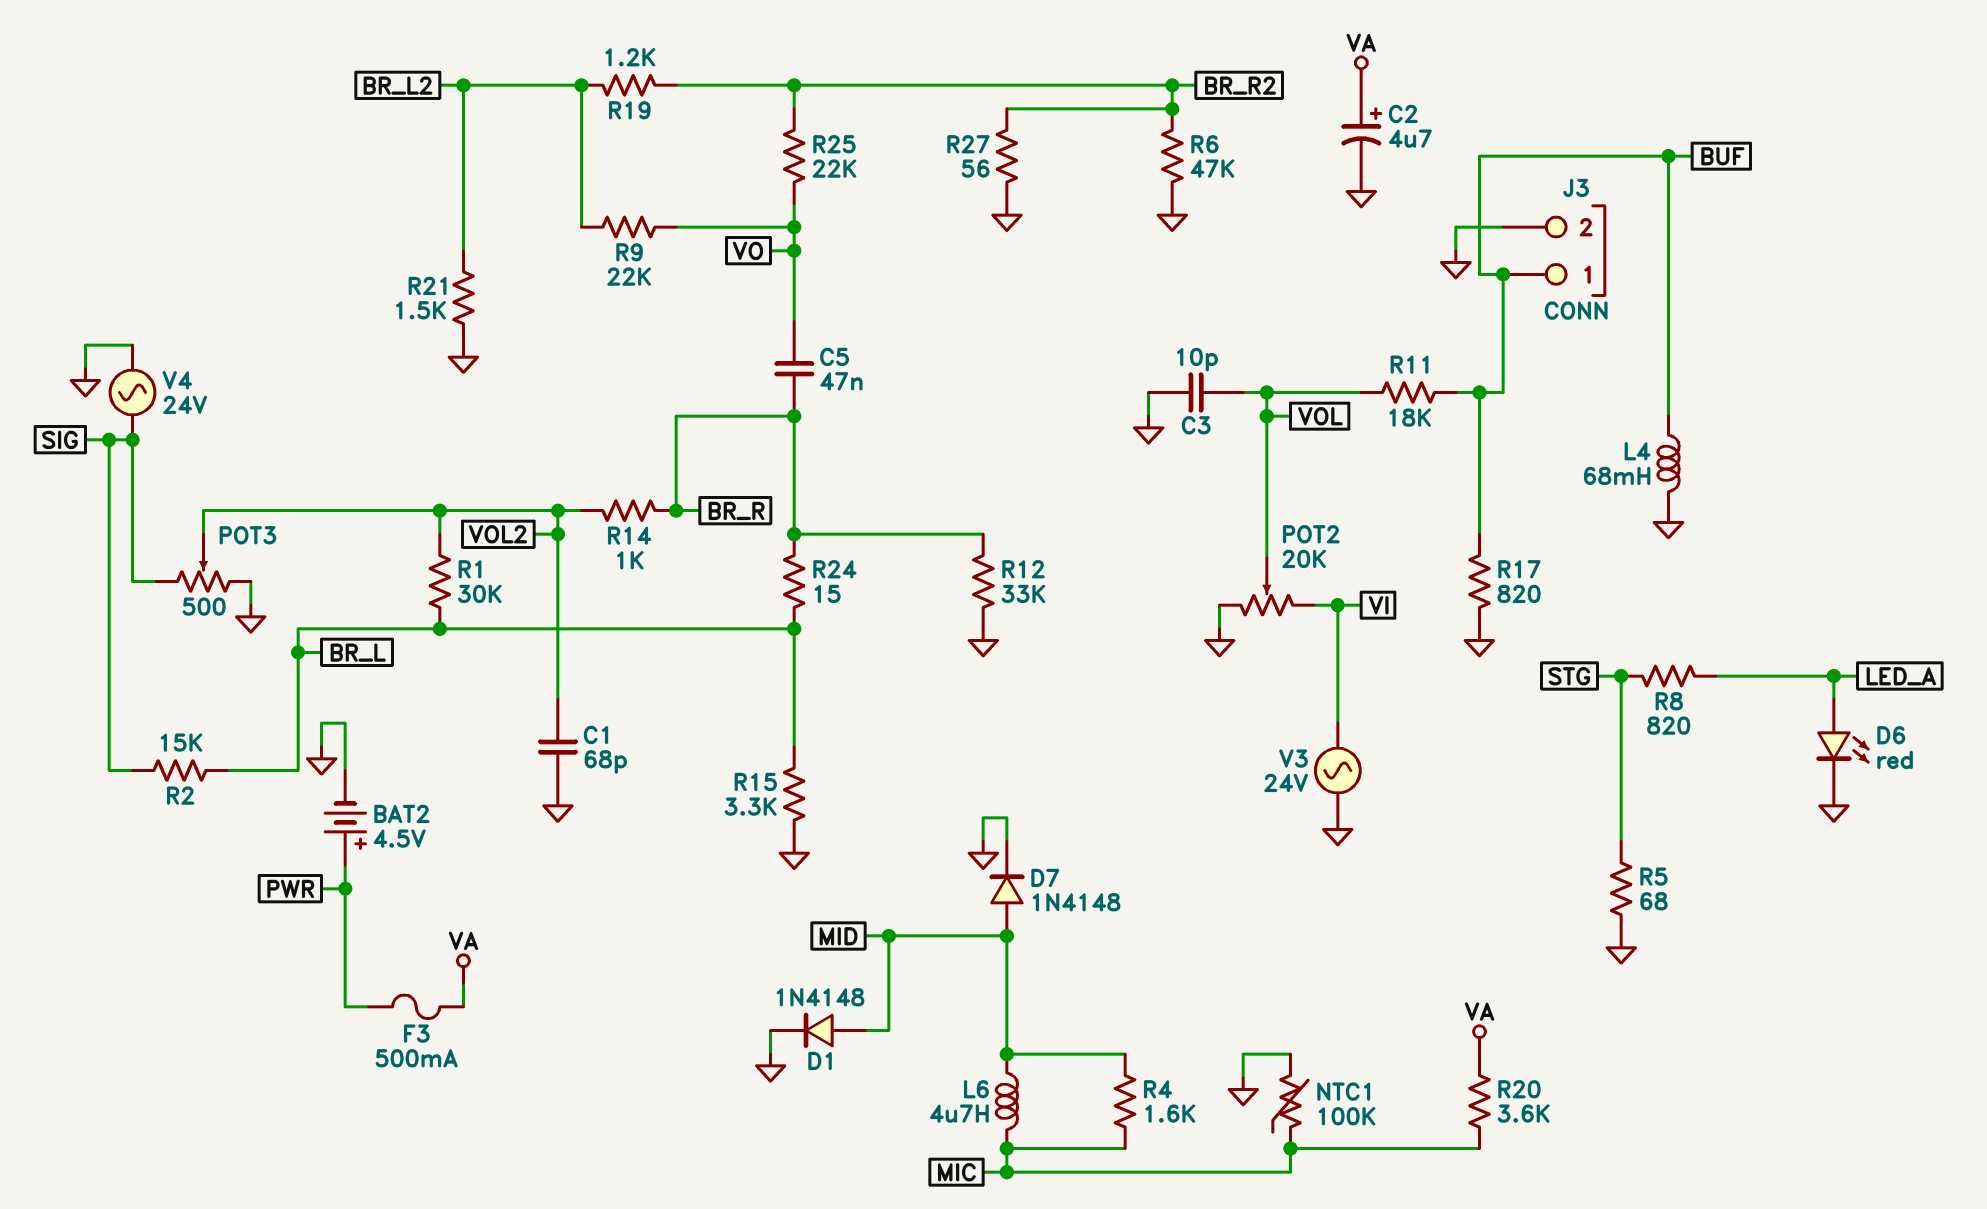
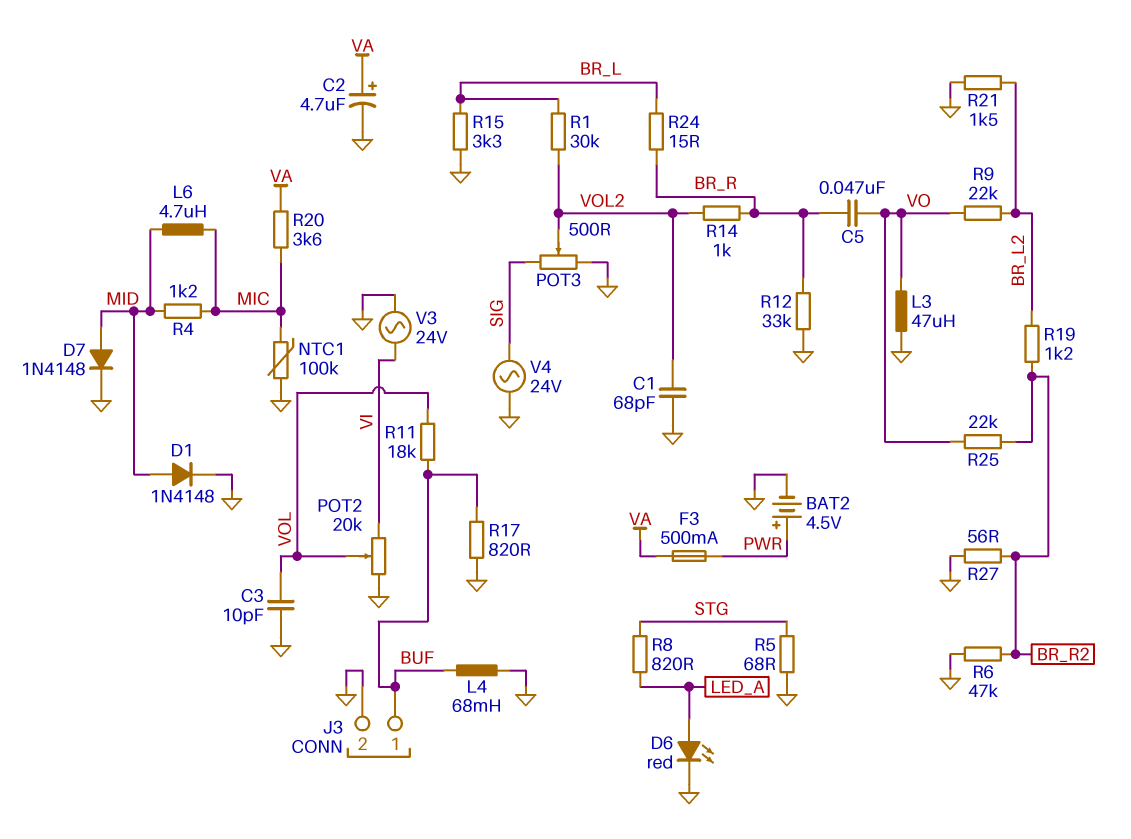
L3: none -> 47uH (GND, VO)
R2: 15k (BR_L, SIG) -> none
R4: 1.6k (MIC, MID) -> 1.2k (MIC, MID)

